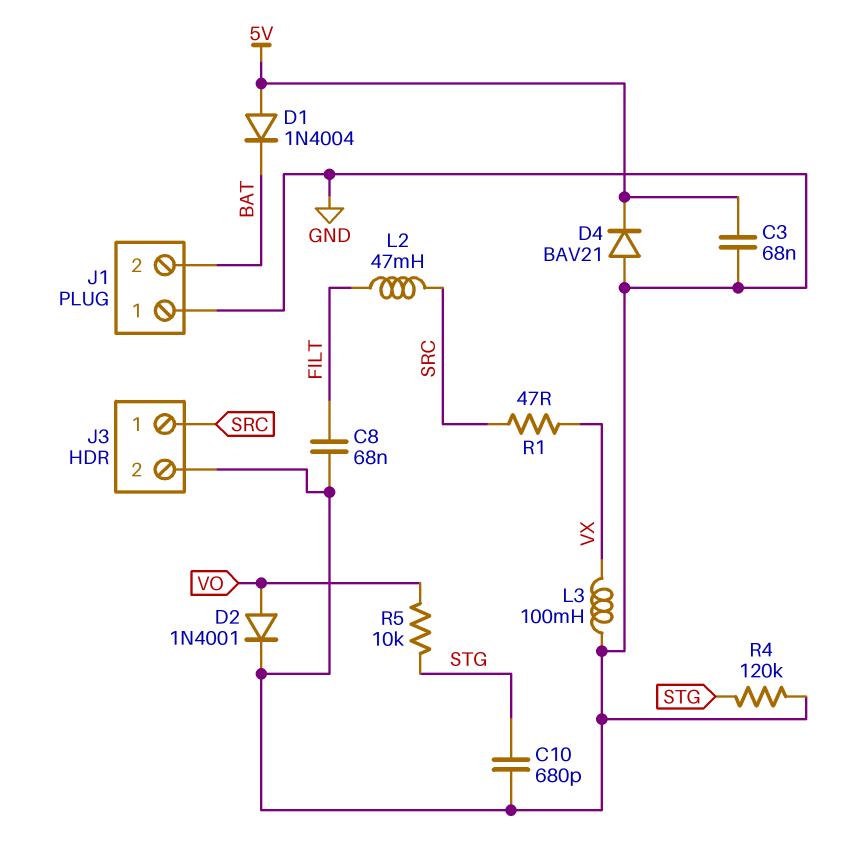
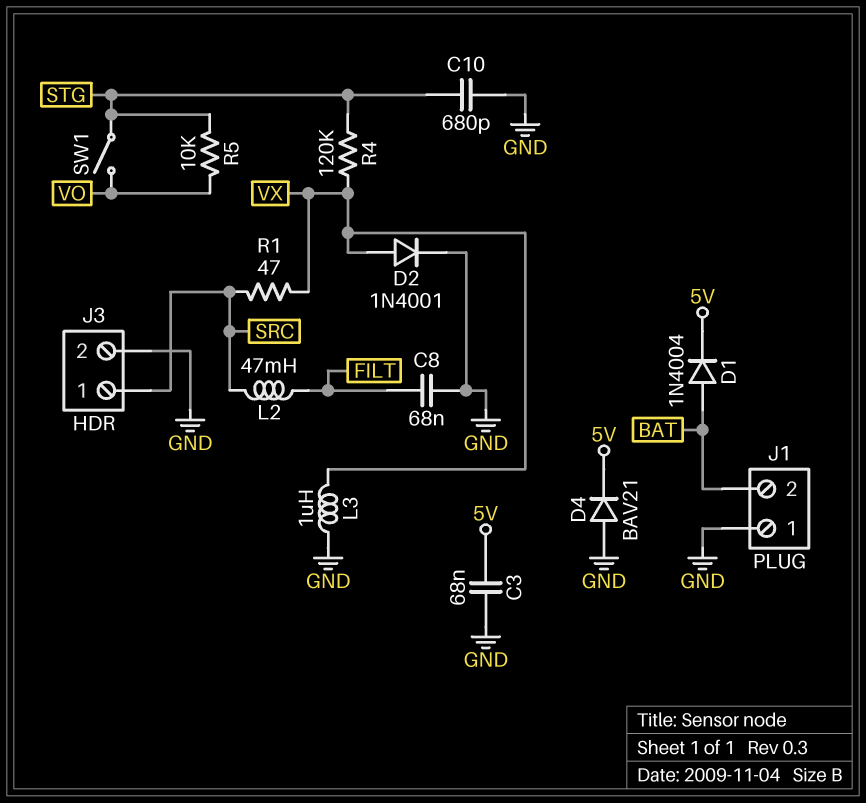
D1: diode 1N4004 (A 5V, K BAT) -> diode 1N4004 (A BAT, K 5V)
D2: diode 1N4001 (A VO, K GND) -> diode 1N4001 (A VX, K GND)
L3: 100mH (GND, VX) -> 1uH (GND, VX)
R4: 120k (GND, STG) -> 120k (STG, VX)
SW1: none -> switch (STG, VO)

